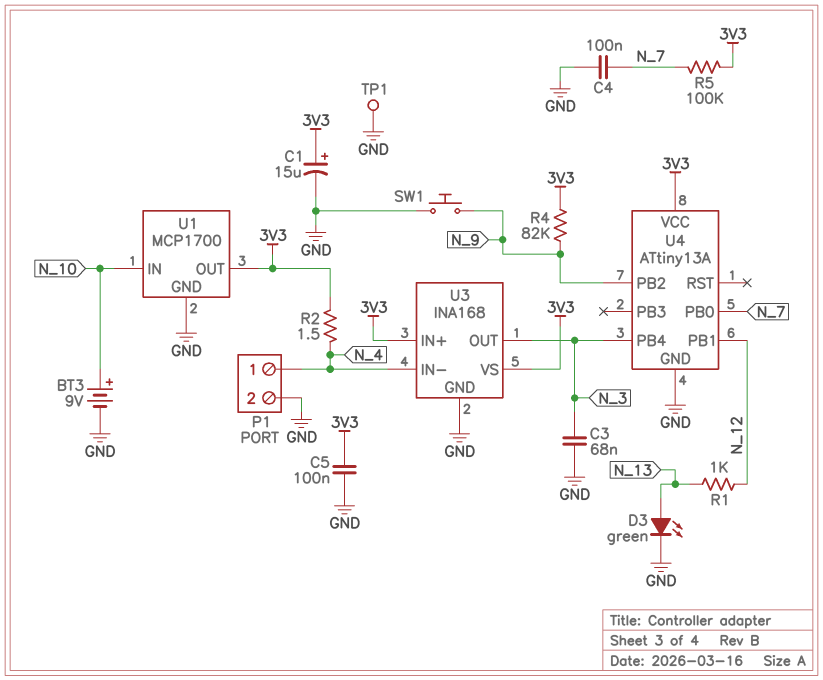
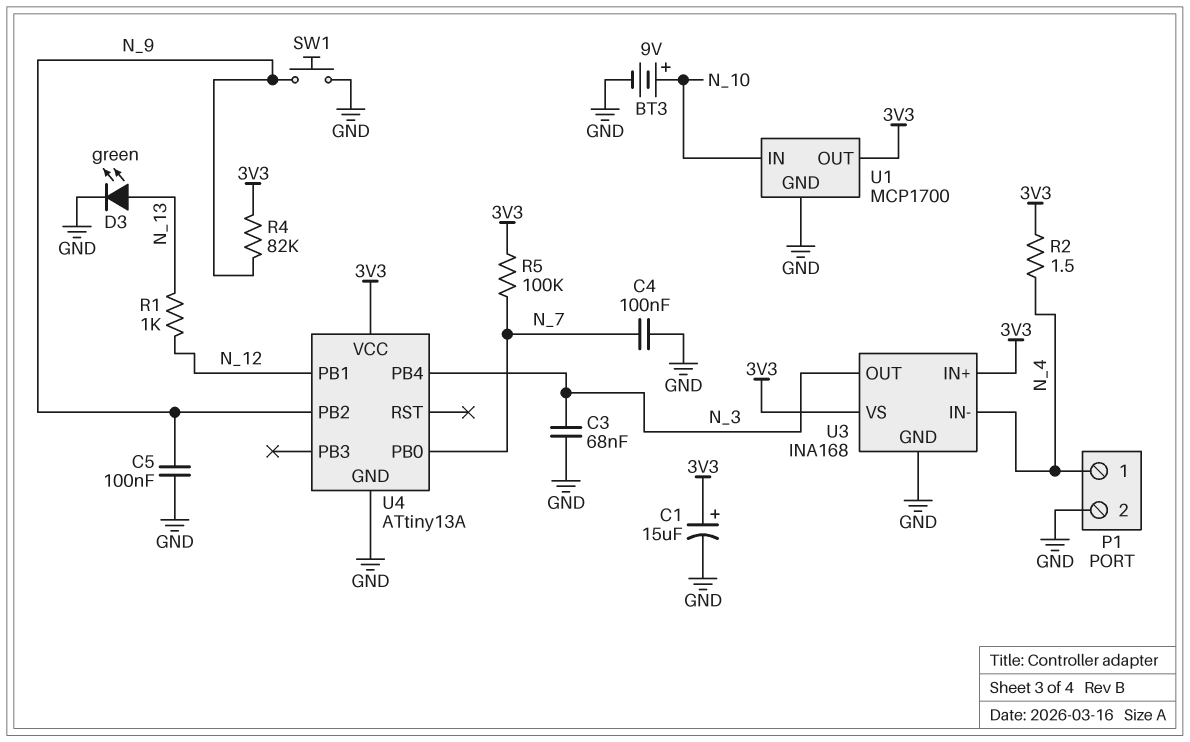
C5: 100nF (3V3, GND) -> 100nF (GND, N_9)
TP1: test point (GND) -> none

